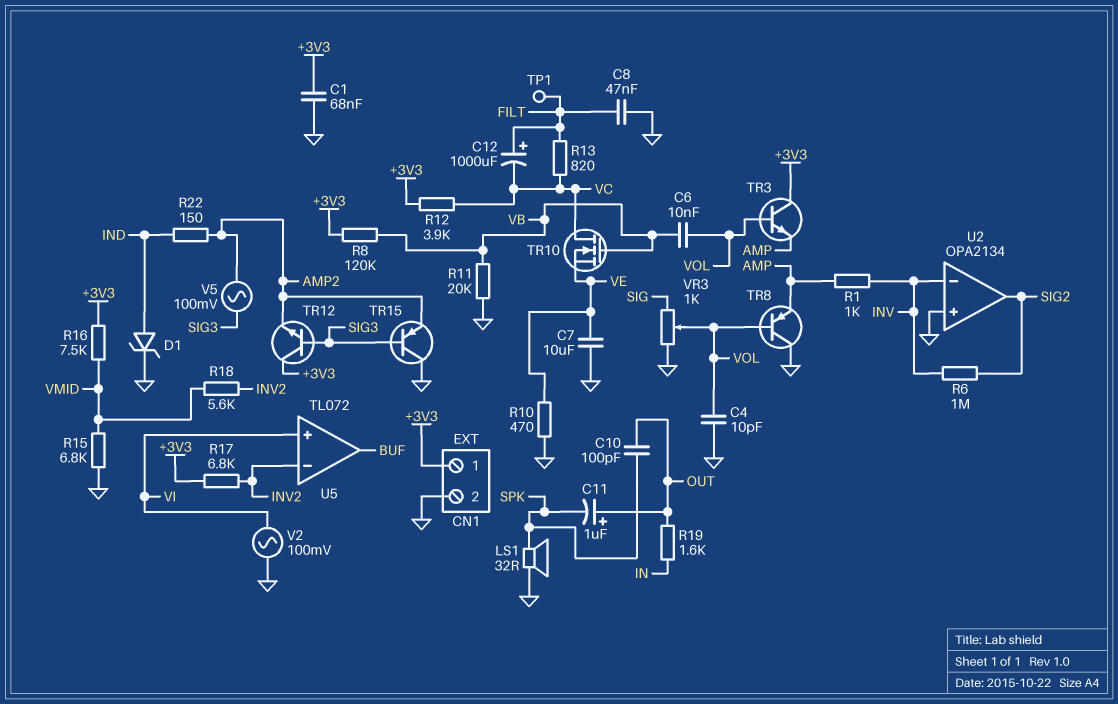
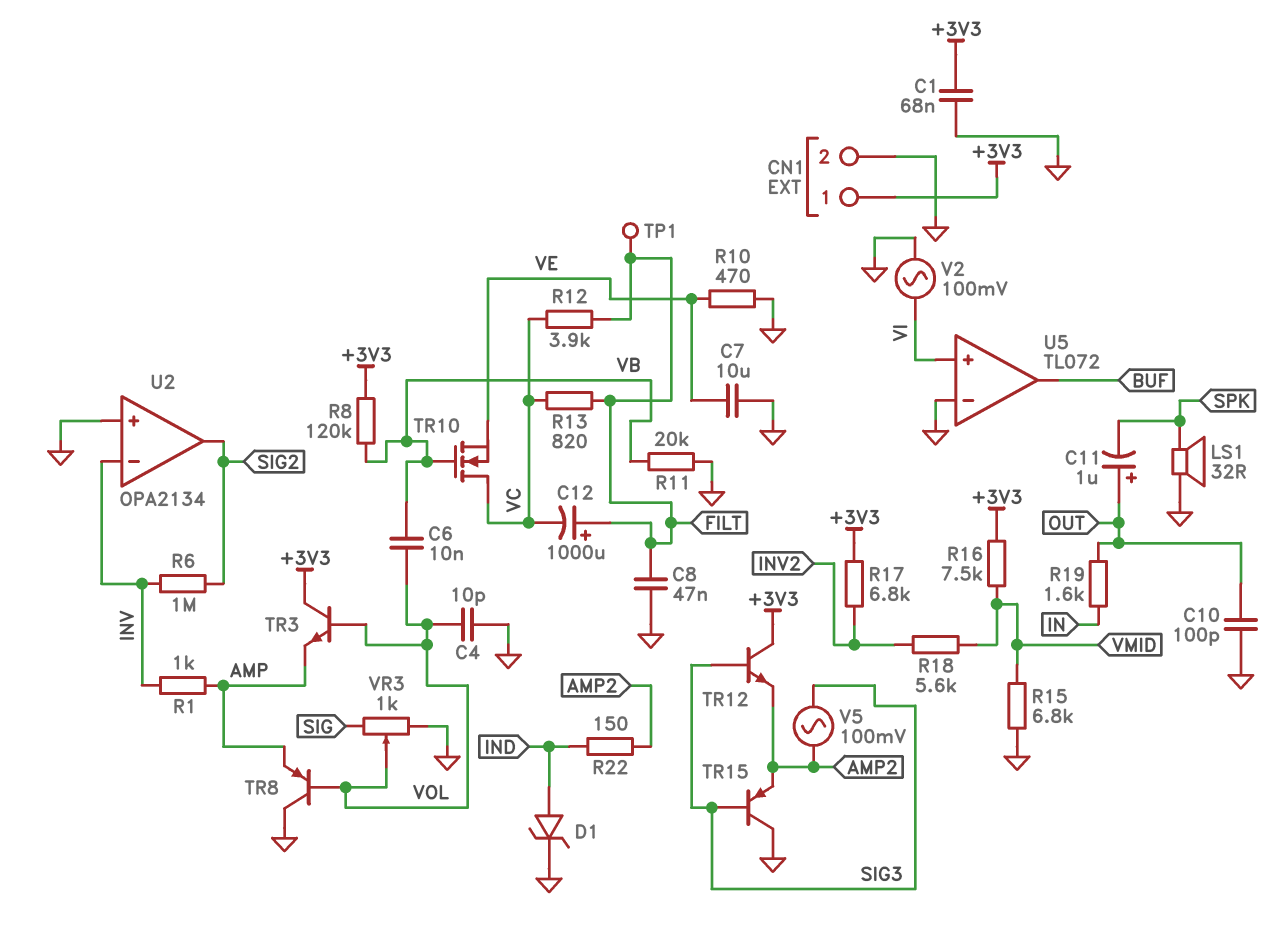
C10: 100pF (OUT, SPK) -> 100pF (GND, OUT)
R12: 3.9k (+3V3, VC) -> 3.9k (FILT, VC)
U5 pin in-: INV2 -> GND

